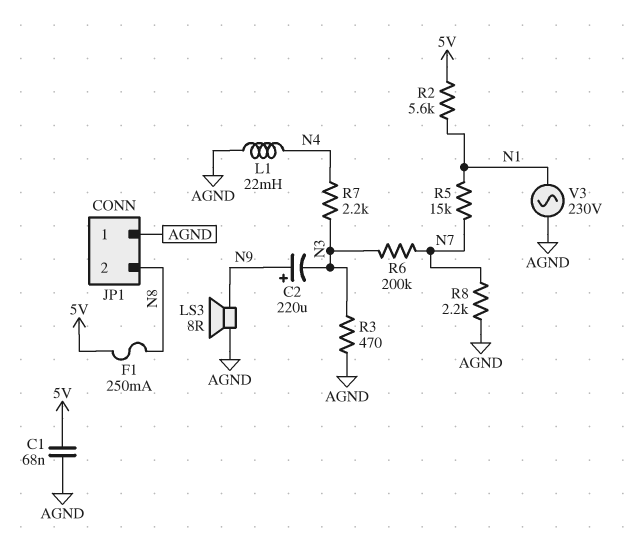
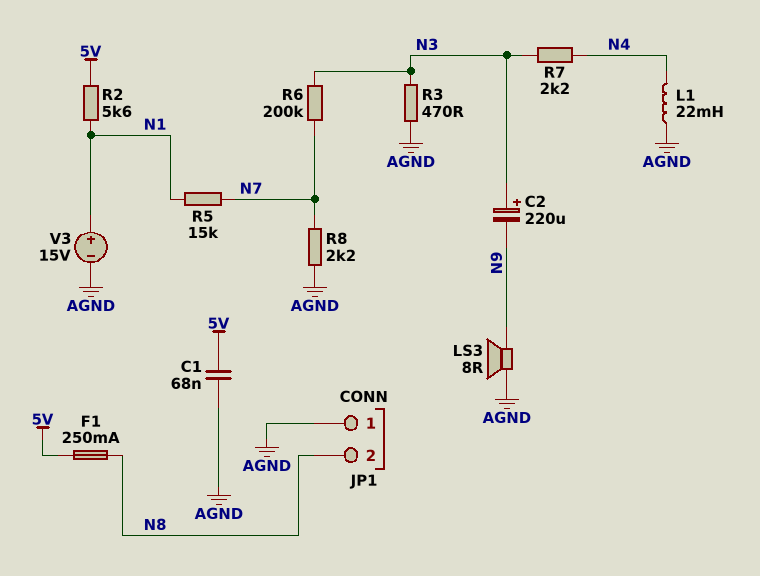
C2: 220uF (plus N9, minus N3) -> 220uF (plus N3, minus N9)
V3: AC 230V (AGND, N1) -> 15V (plus N1, minus AGND)

